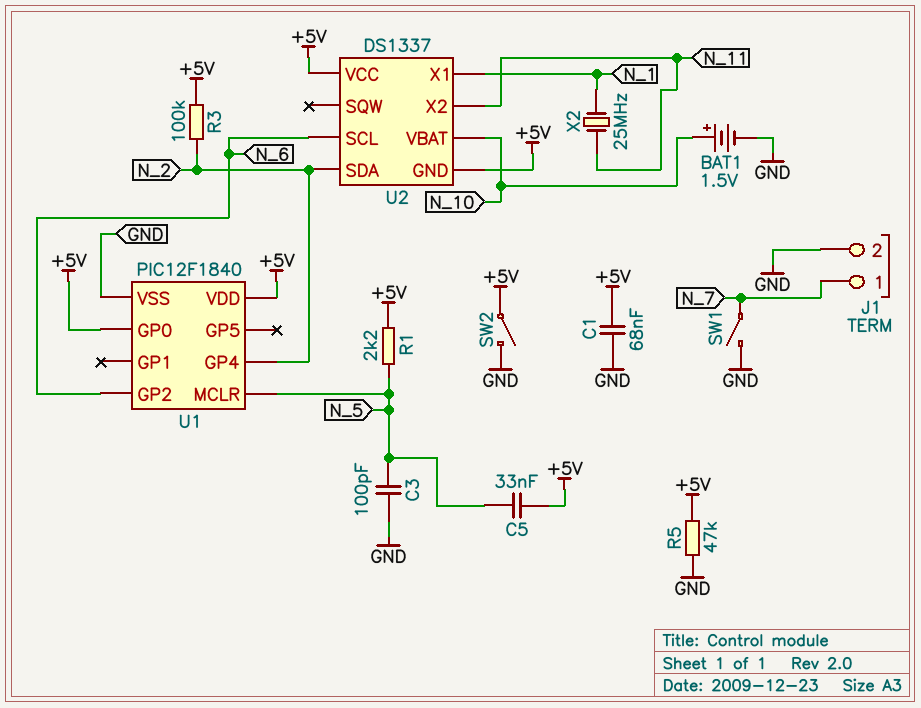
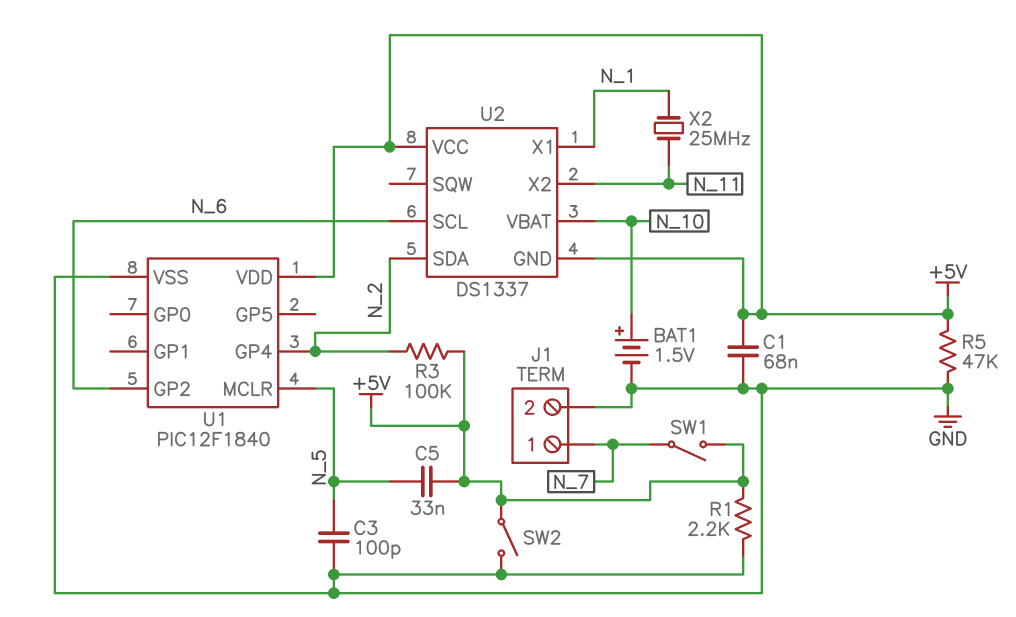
R1: 2.2k (+5V, N_5) -> 2.2k (+5V, GND)
SW1: switch (GND, N_7) -> switch (+5V, N_7)
U1 pin GP0: +5V -> none

